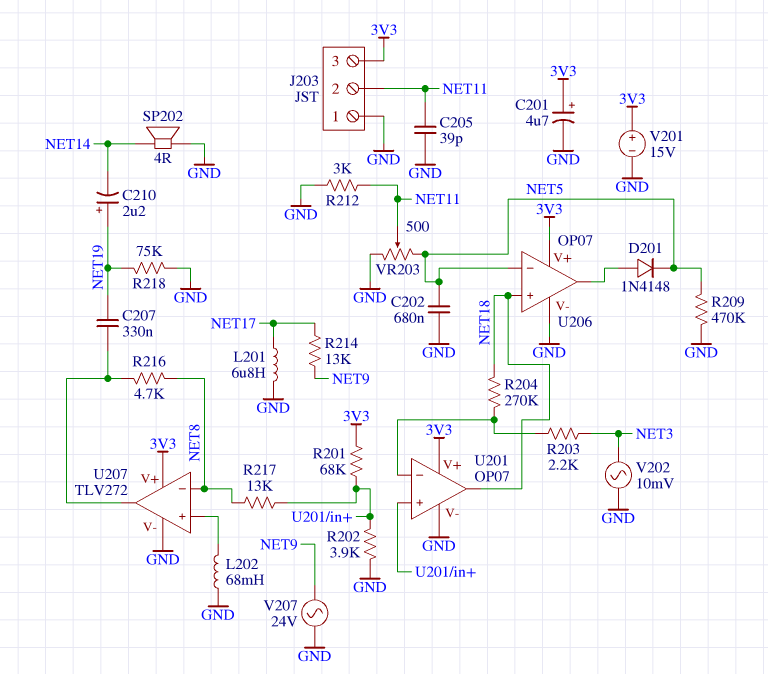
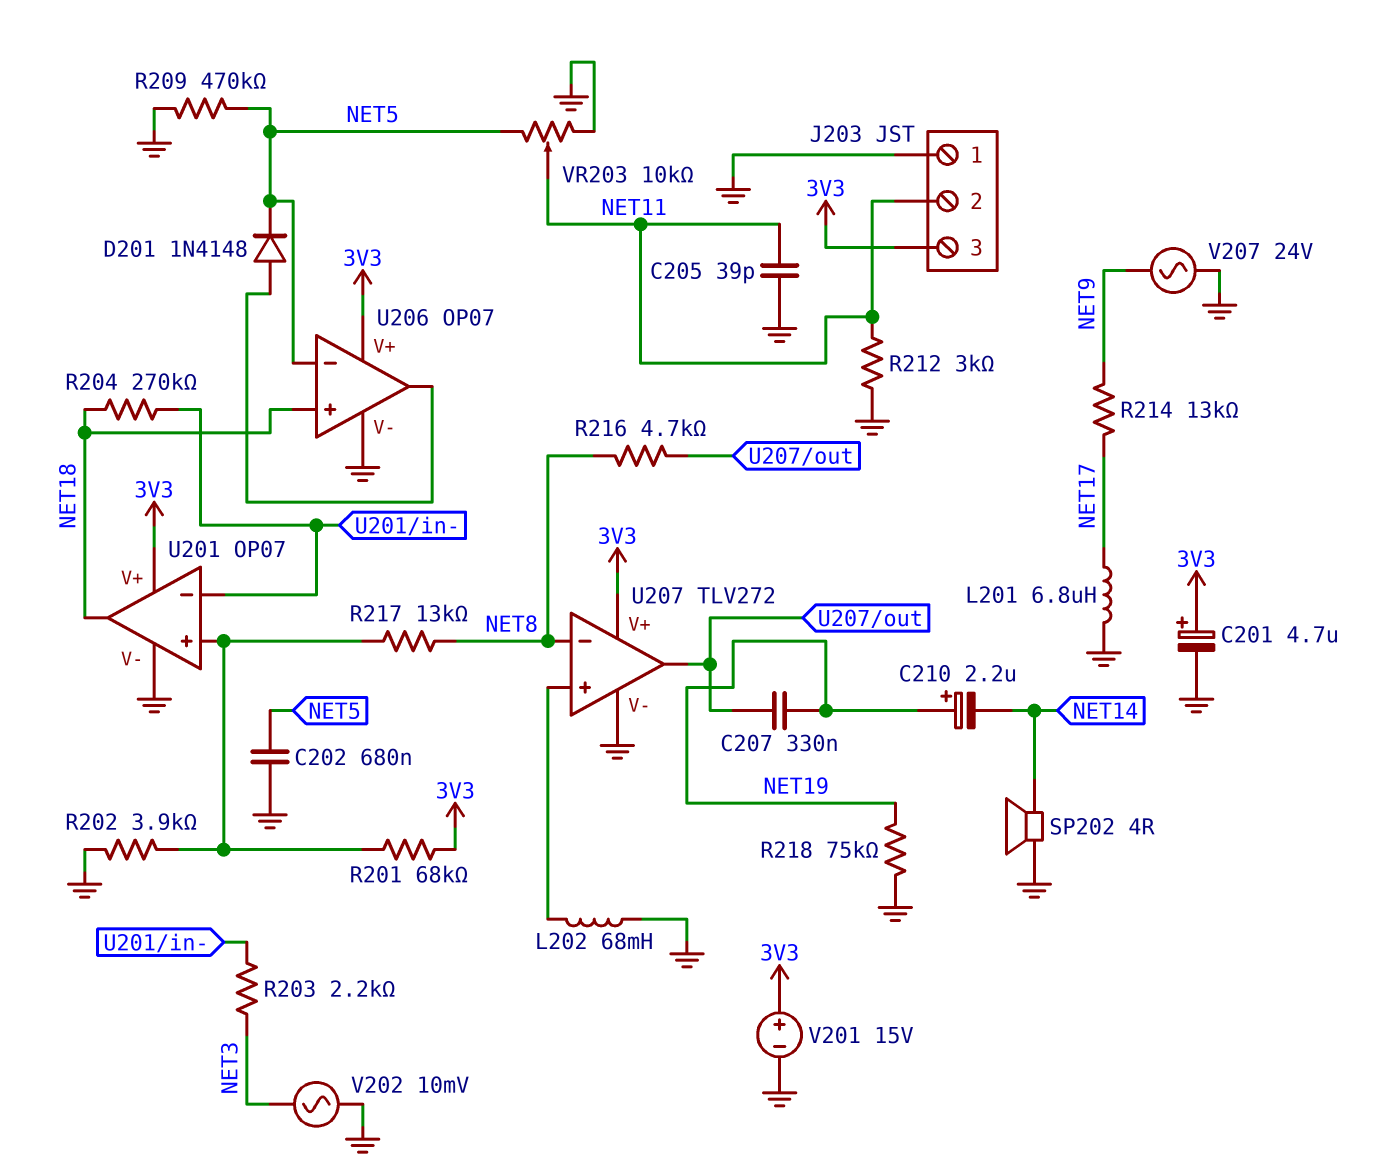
VR203: 500 (GND, NET5, wiper NET11) -> 10k (GND, NET5, wiper NET11)

